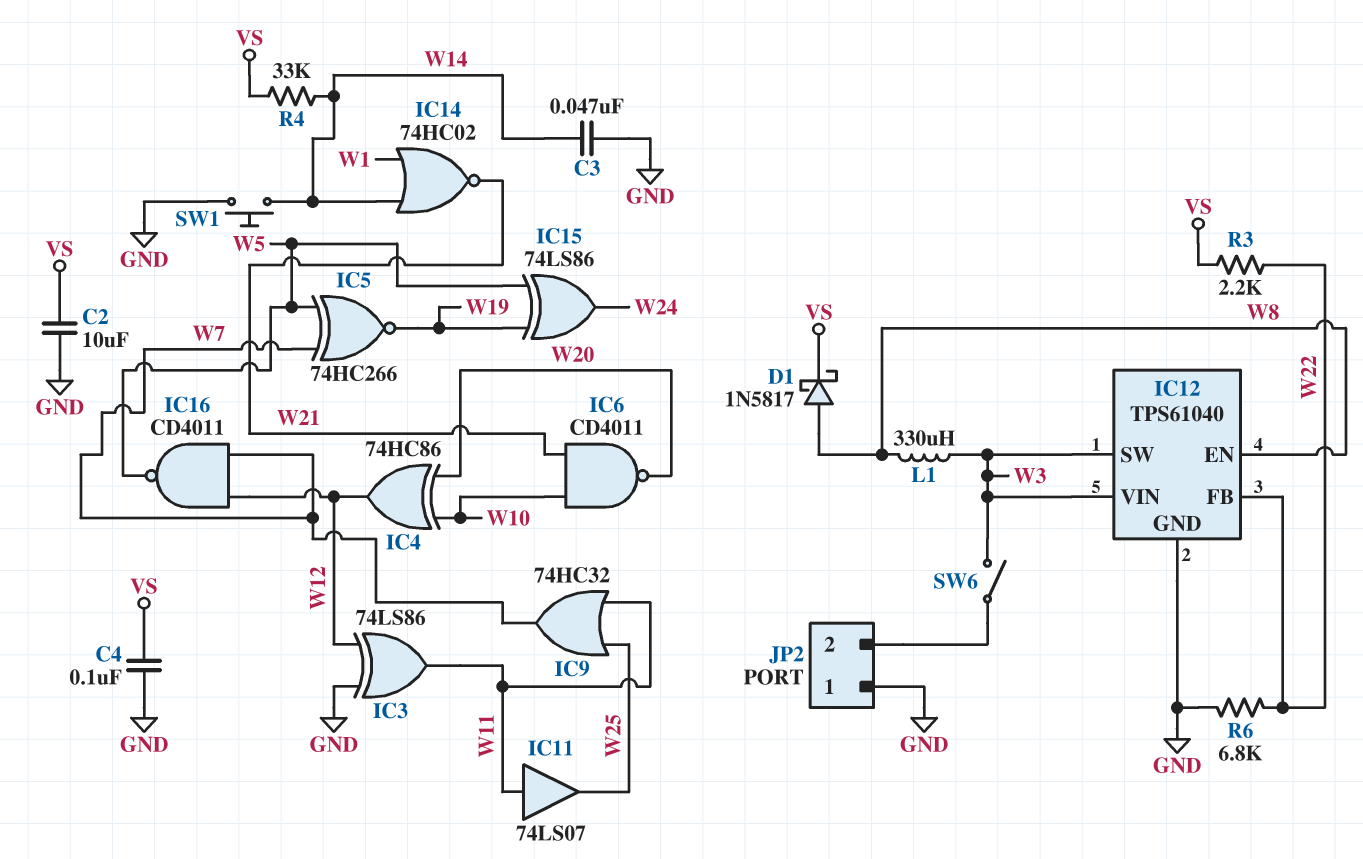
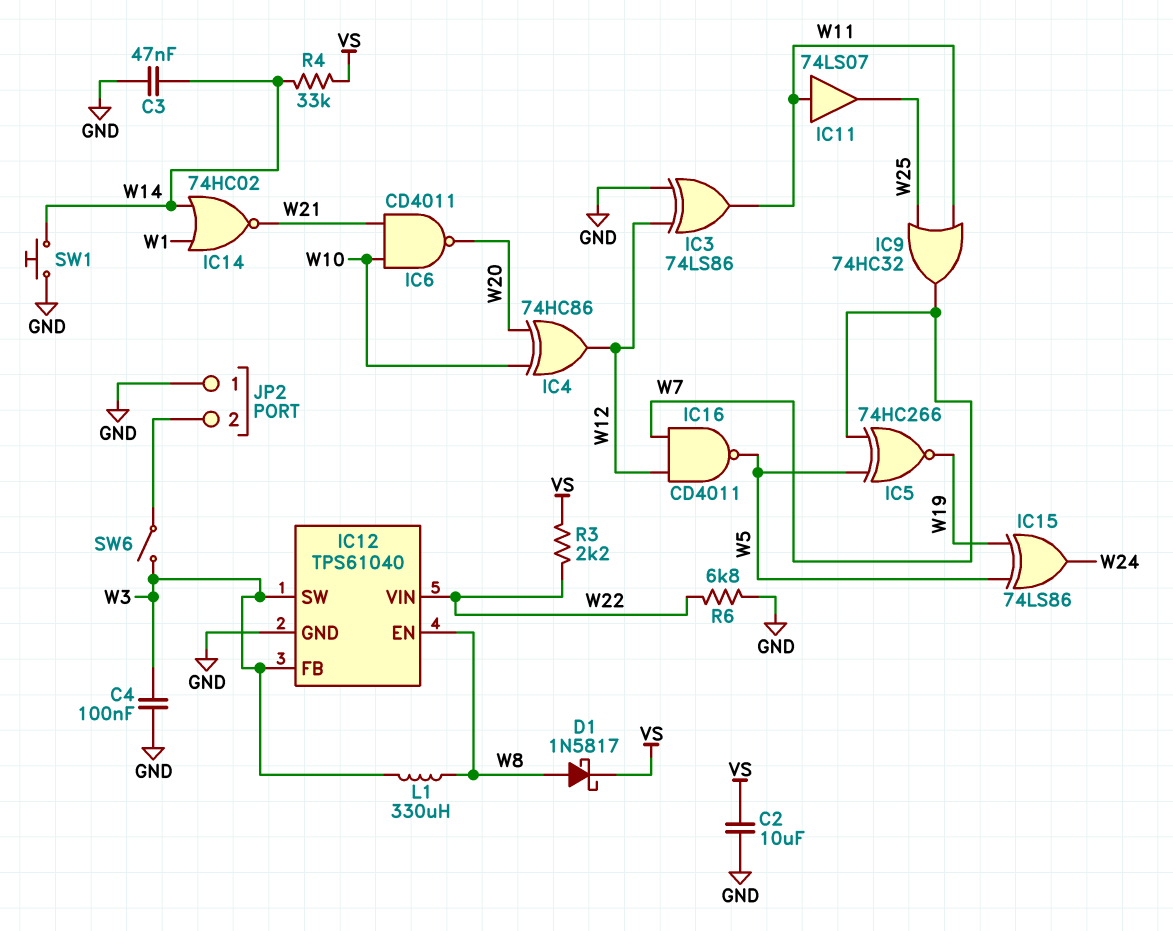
C4: 100nF (GND, VS) -> 100nF (GND, W3)
IC12 pin FB: W22 -> W3
IC12 pin VIN: W3 -> W22

